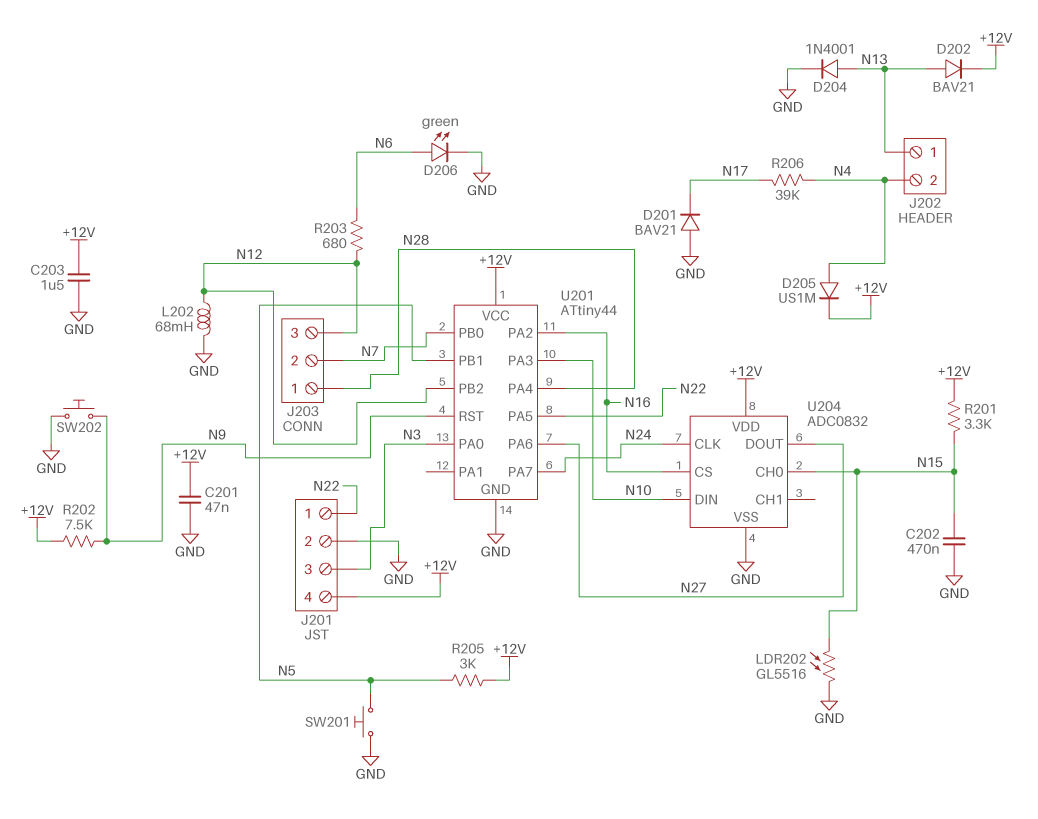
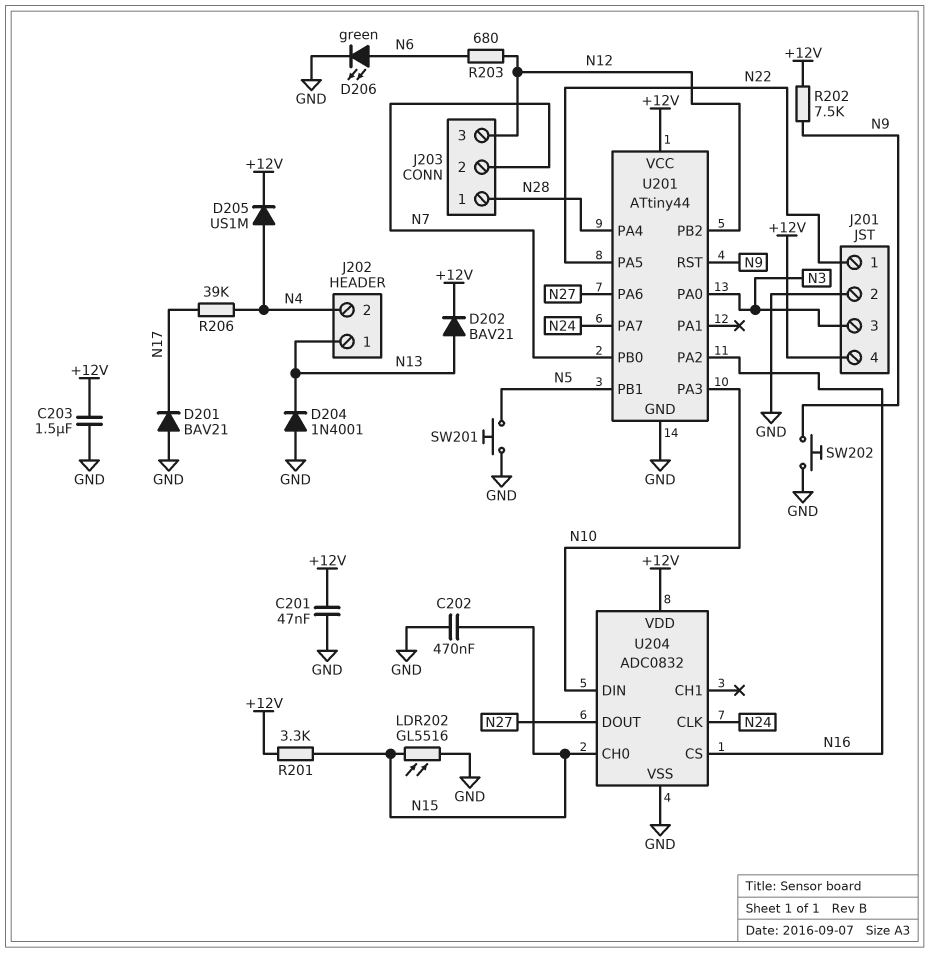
D204: diode 1N4001 (A N13, K GND) -> diode 1N4001 (A GND, K N13)
L202: 68mH (GND, N12) -> none
R205: 3k (+12V, N5) -> none

